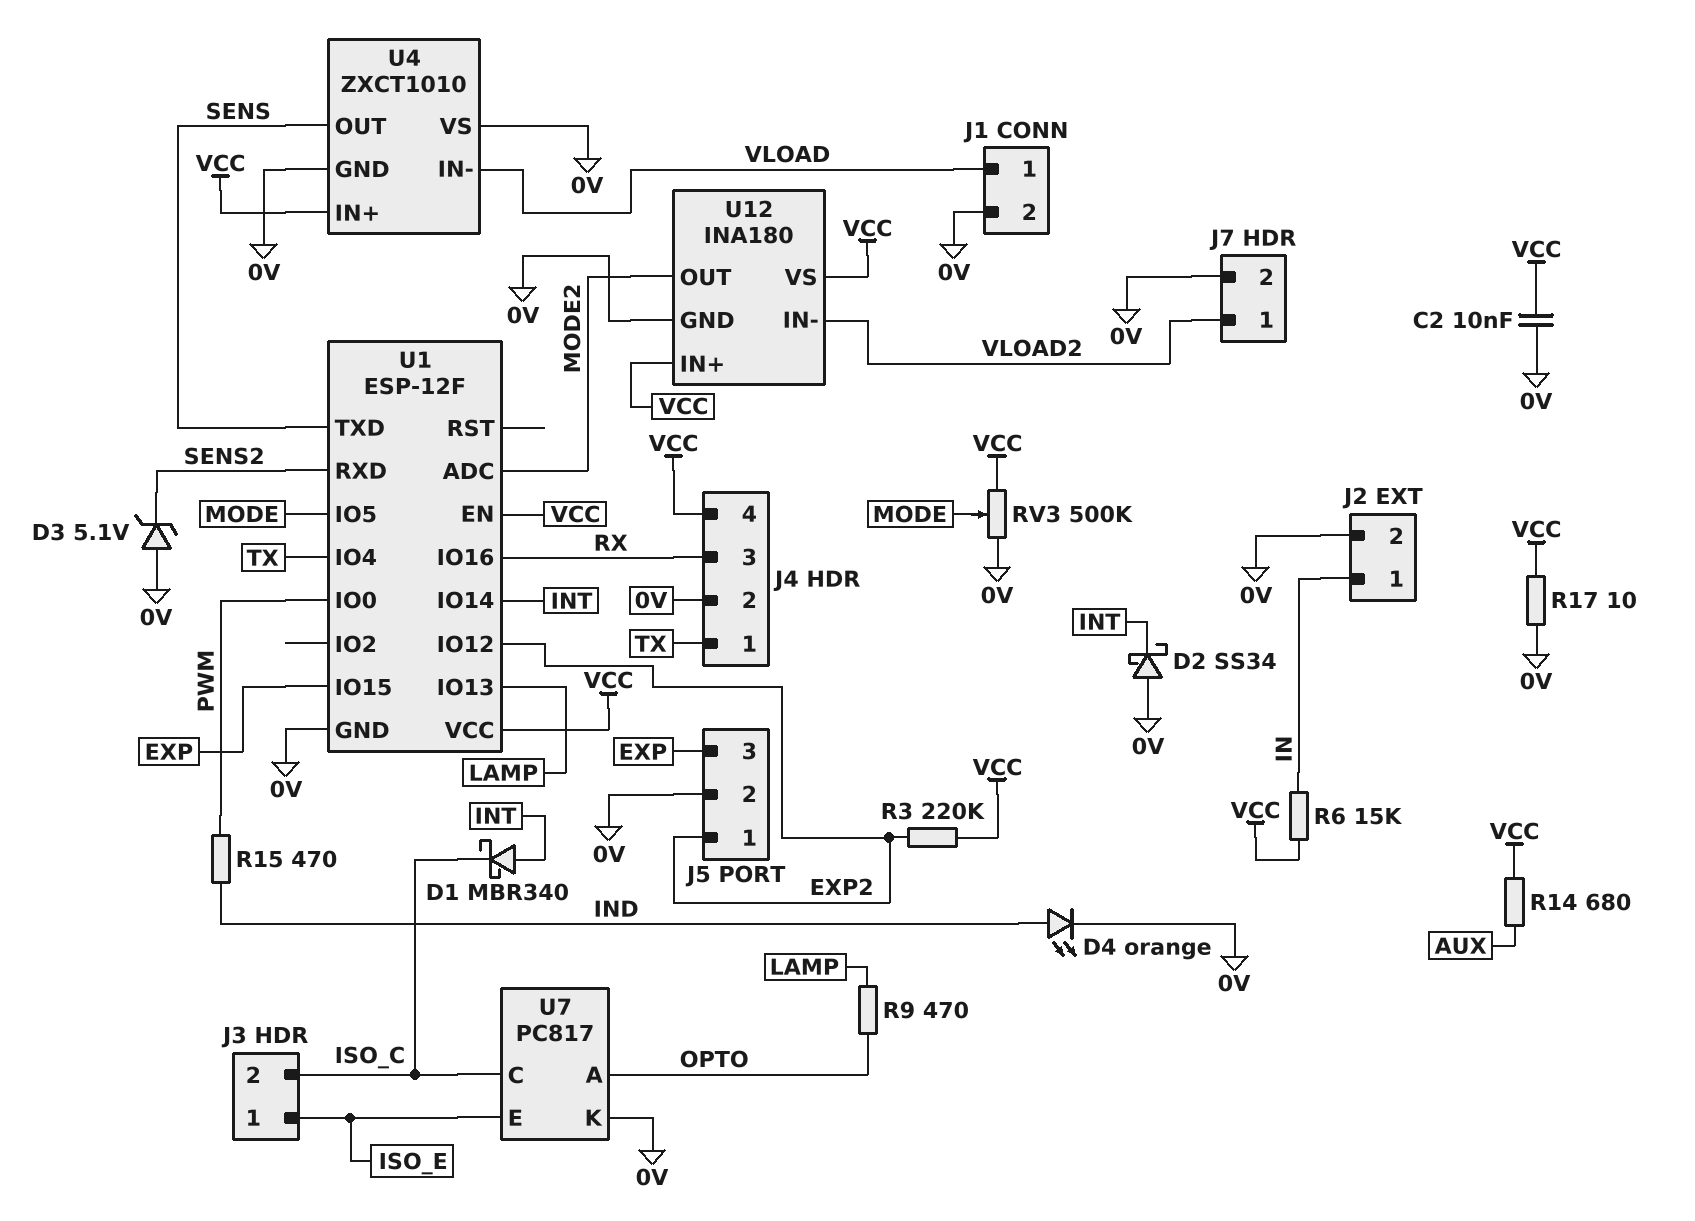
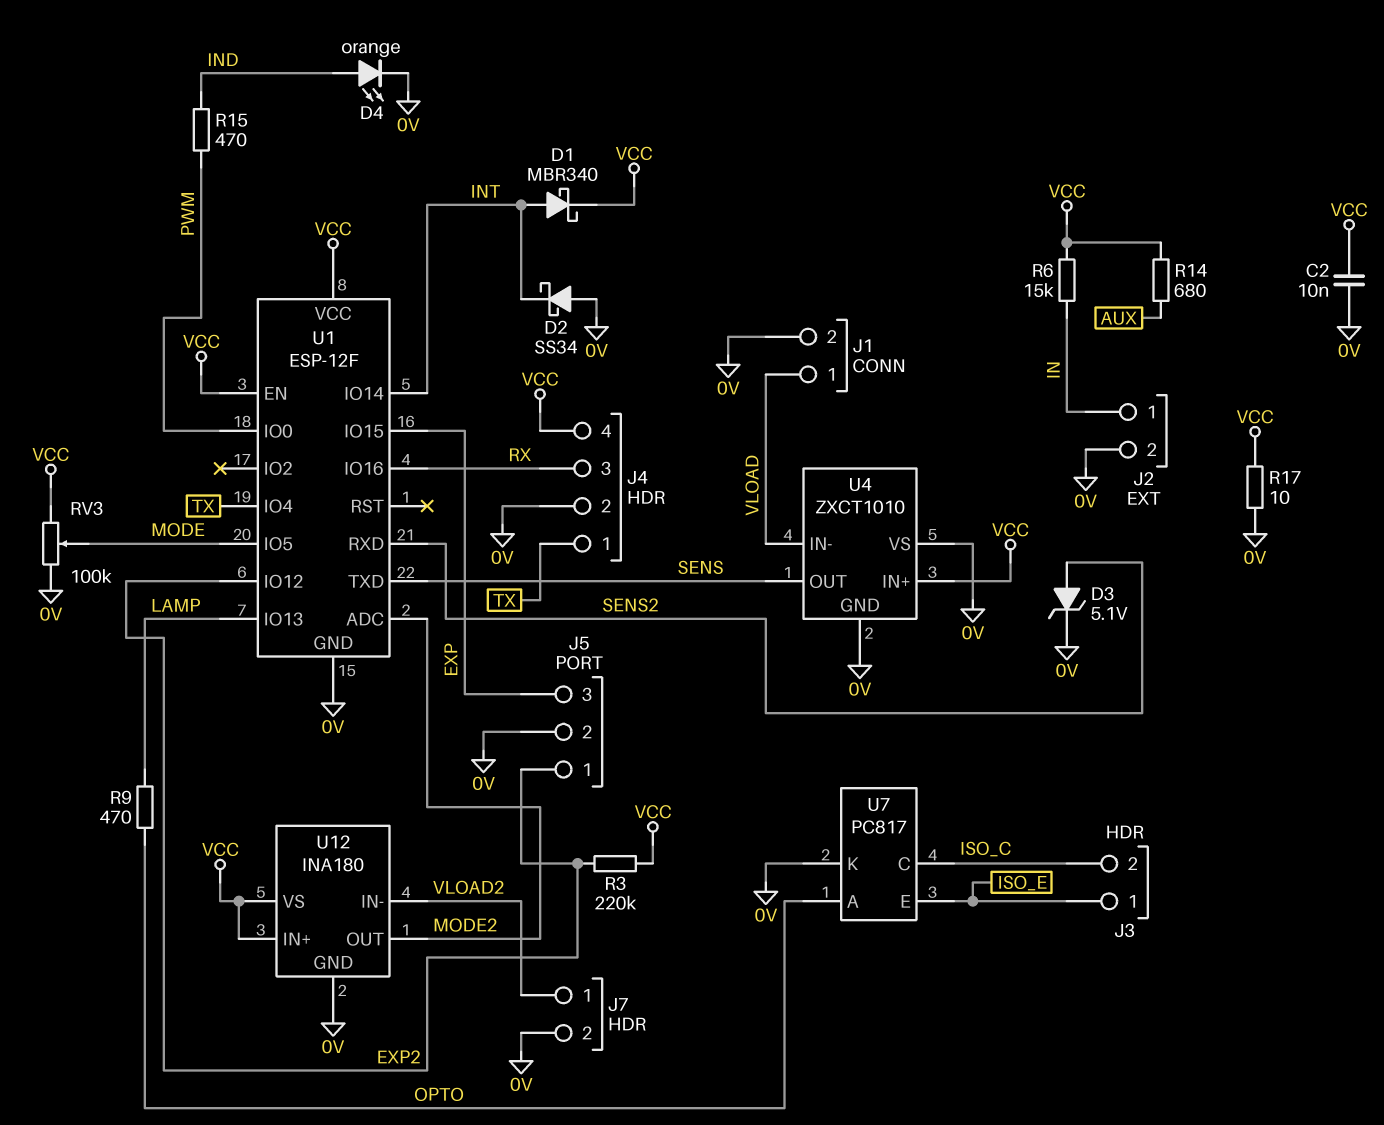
D1: schottky MBR340 (A INT, K ISO_C) -> schottky MBR340 (A INT, K VCC)
D3: zener 5.1V (A 0V, K SENS2) -> zener 5.1V (A SENS2, K 0V)
RV3: 500k (0V, VCC, wiper MODE) -> 100k (0V, VCC, wiper MODE)

